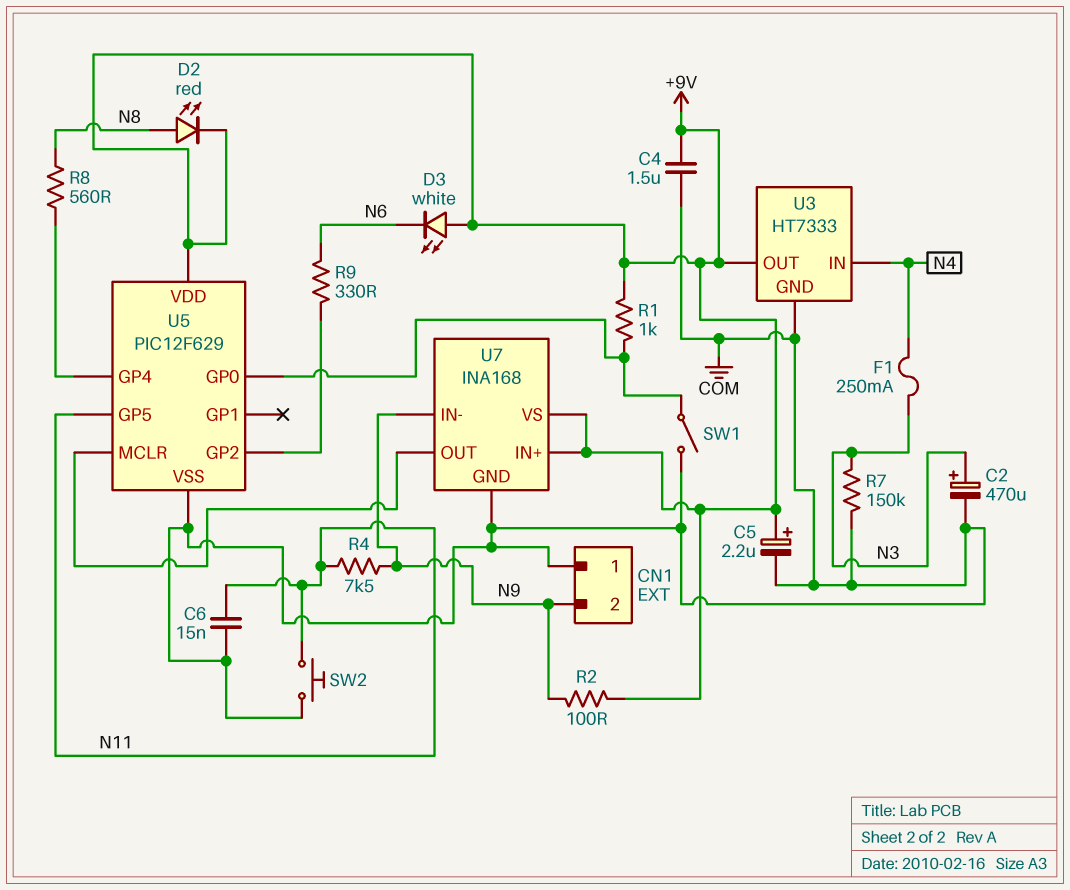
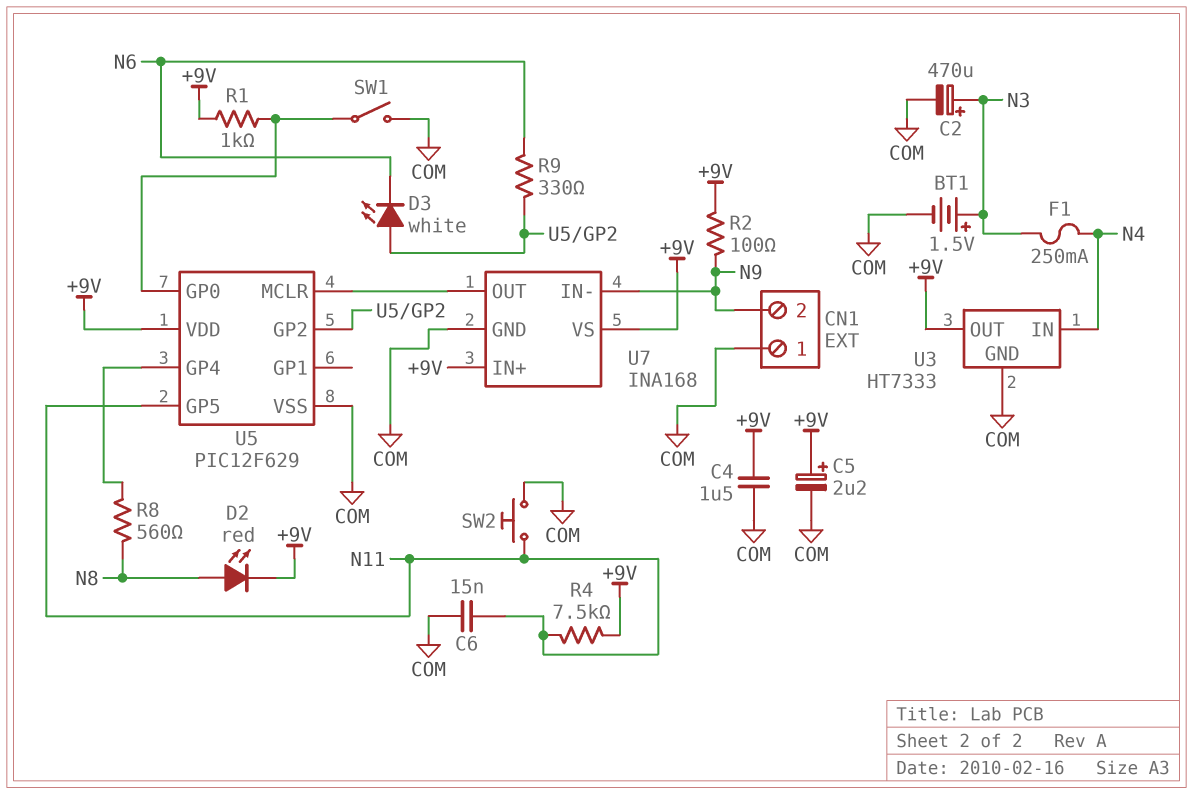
BT1: none -> 1.5V (plus N3, minus COM)
D3: LED white (A +9V, K N6) -> LED white (A U5/GP2, K N6)
R4: 7.5k (N9, N11) -> 7.5k (+9V, N11)
R7: 150k (COM, N3) -> none

